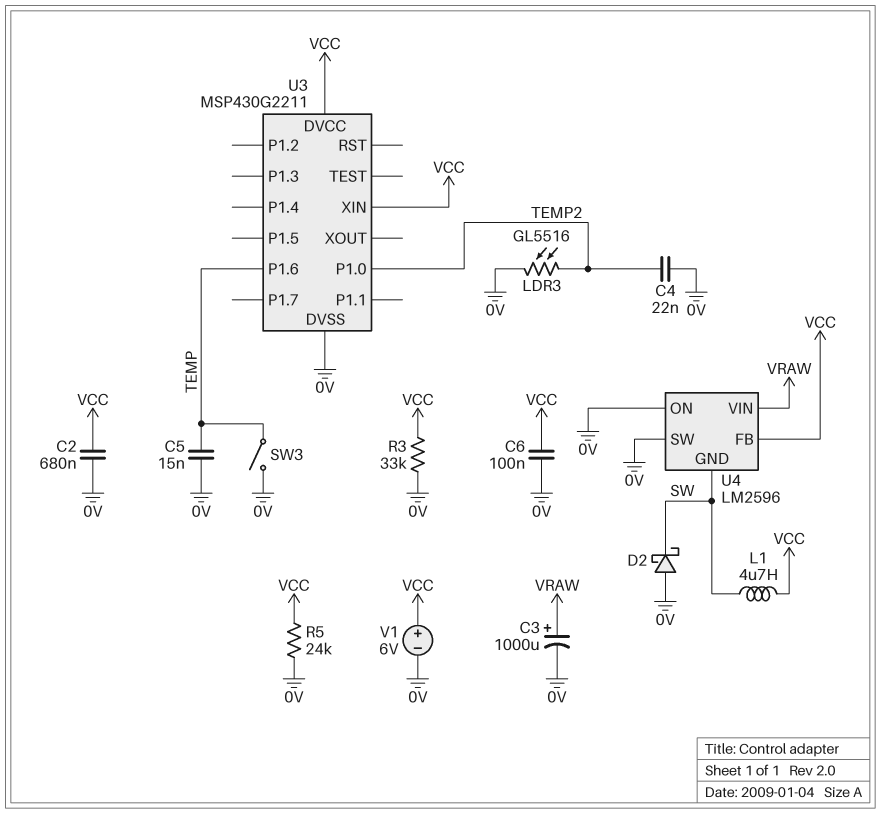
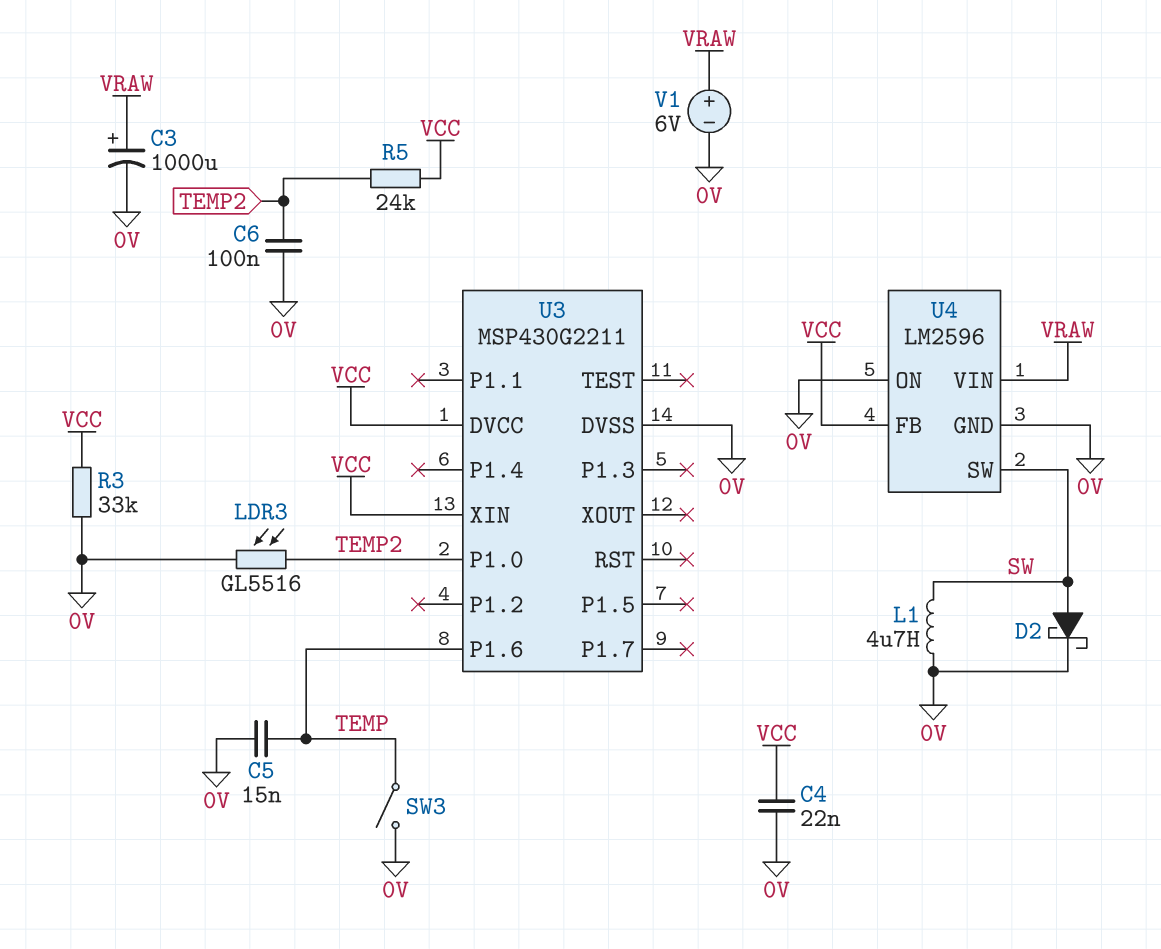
C2: 680nF (0V, VCC) -> none
C4: 22nF (0V, TEMP2) -> 22nF (0V, VCC)
C6: 100nF (0V, VCC) -> 100nF (0V, TEMP2)
D2: schottky (A 0V, K SW) -> schottky (A SW, K 0V)
L1: 4.7uH (SW, VCC) -> 4.7uH (0V, SW)
R5: 24k (0V, VCC) -> 24k (TEMP2, VCC)
U4 pin GND: SW -> 0V
U4 pin SW: 0V -> SW
V1: 6V (plus VCC, minus 0V) -> 6V (plus VRAW, minus 0V)

